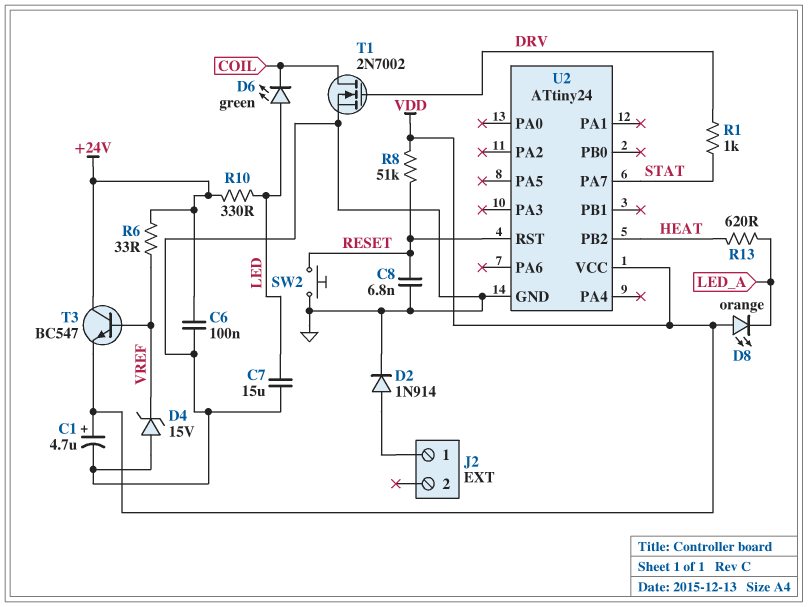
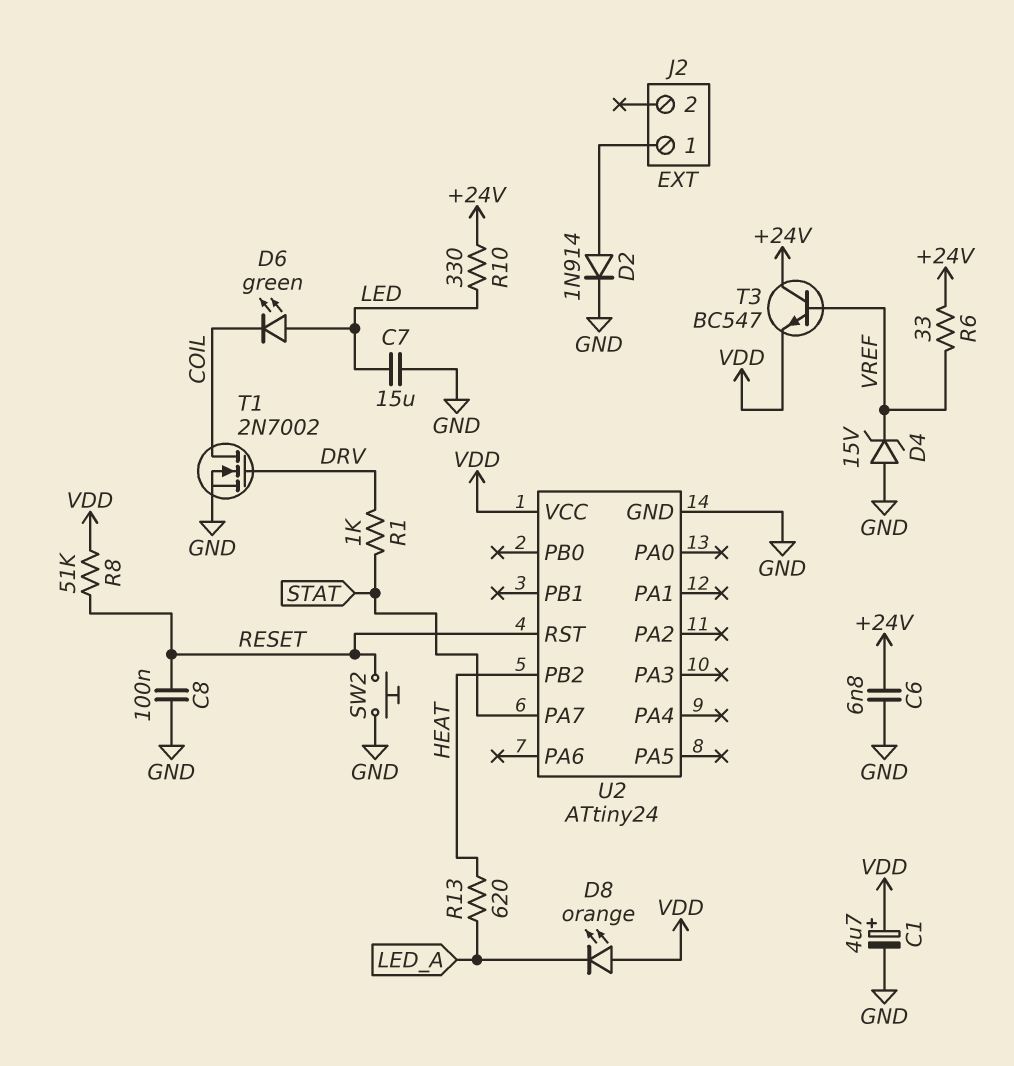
C6: 100nF (+24V, GND) -> 6.8nF (+24V, GND)
C8: 6.8nF (GND, RESET) -> 100nF (GND, RESET)

